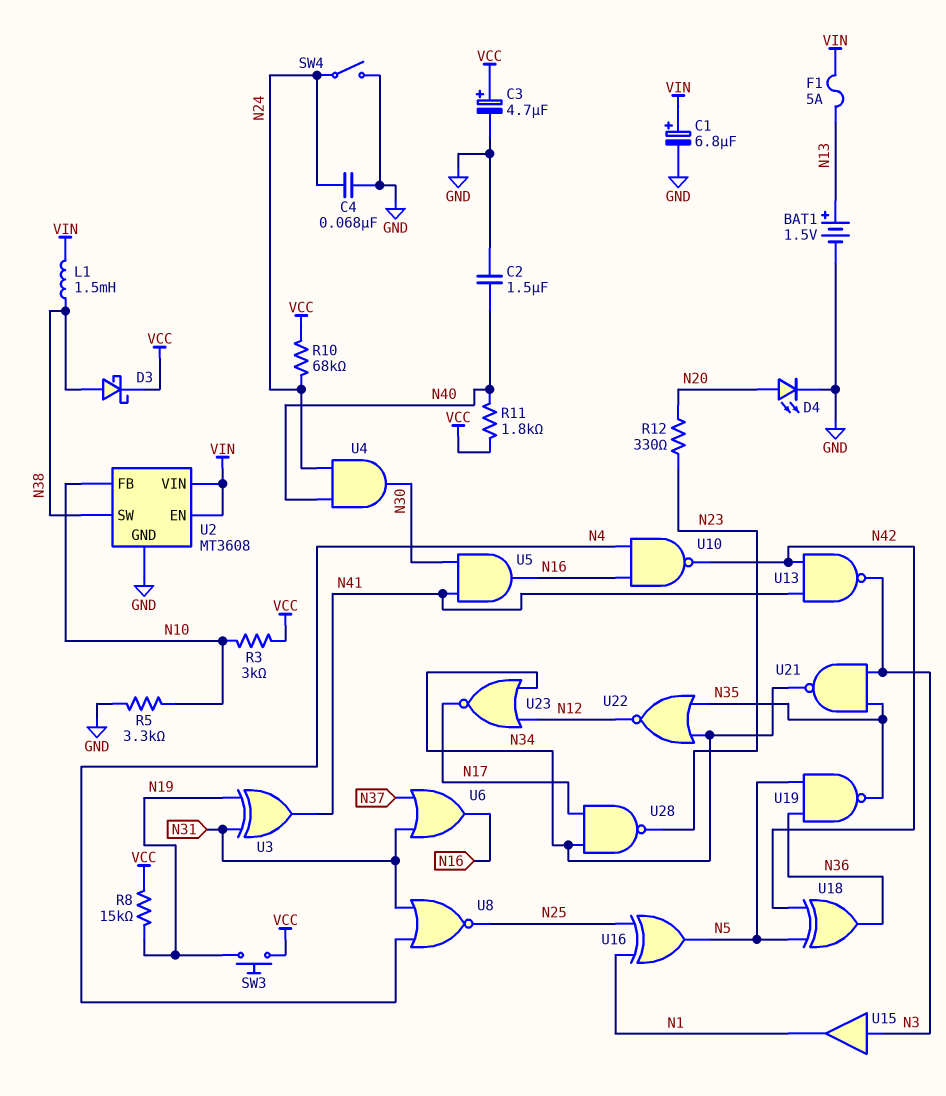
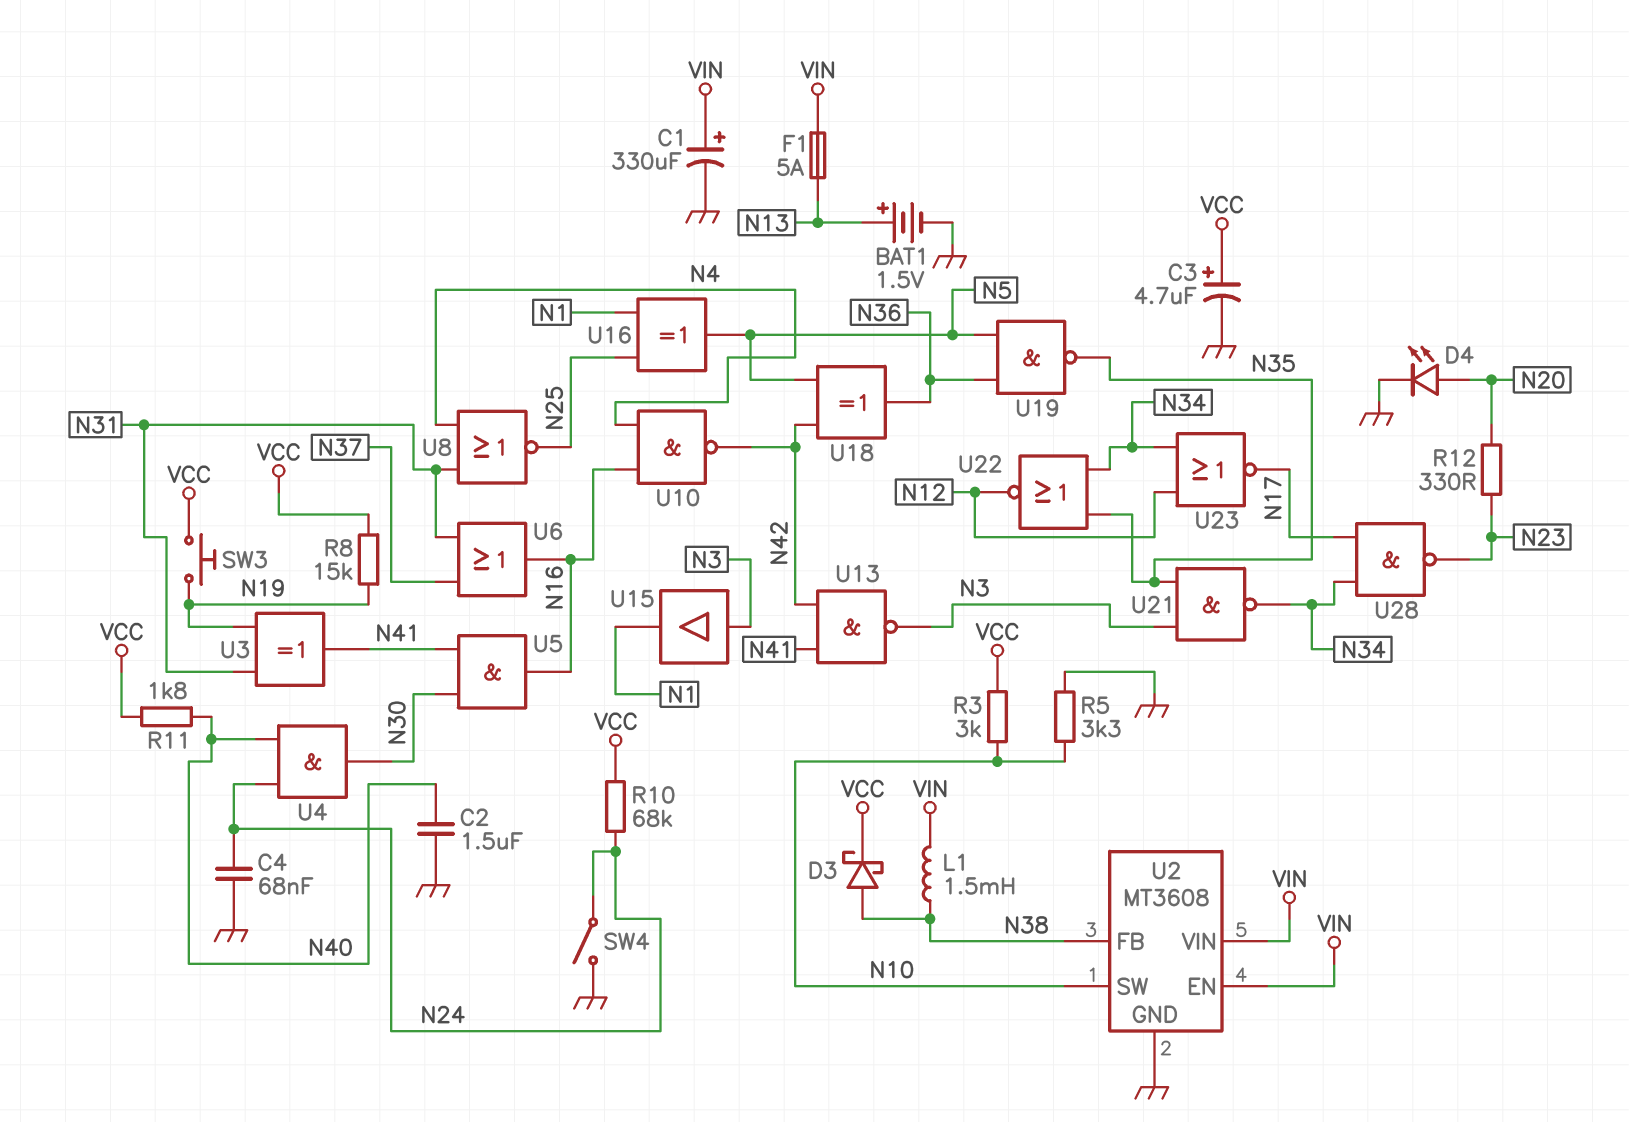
C1: 6.8uF (plus VIN, minus GND) -> 330uF (plus VIN, minus GND)
U2 pin FB: N10 -> N38
U2 pin SW: N38 -> N10

